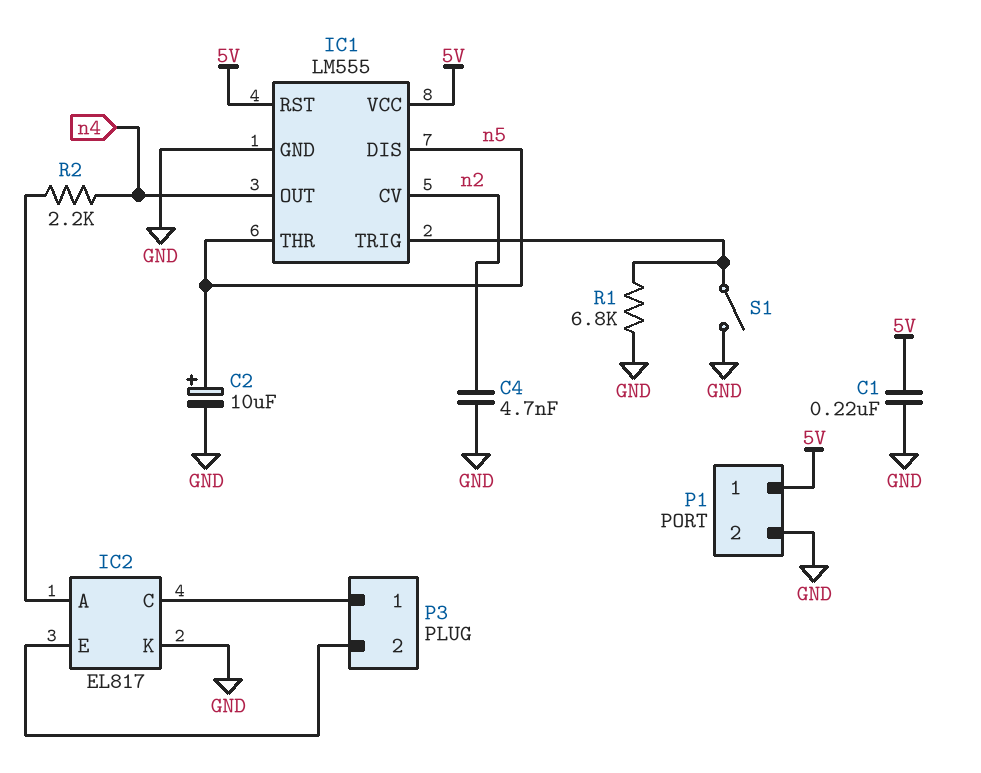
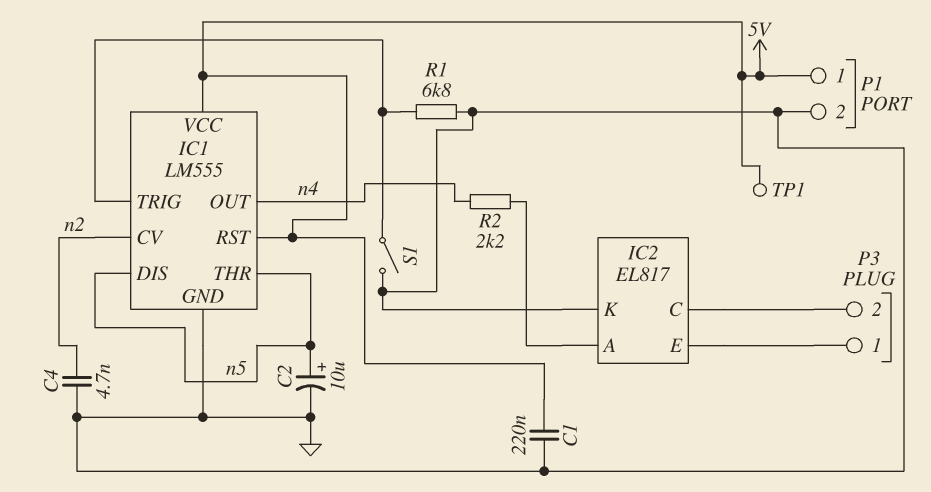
P3 pin 1: IC2/C -> IC2/E
P3 pin 2: IC2/E -> IC2/C
TP1: none -> test point (5V)

